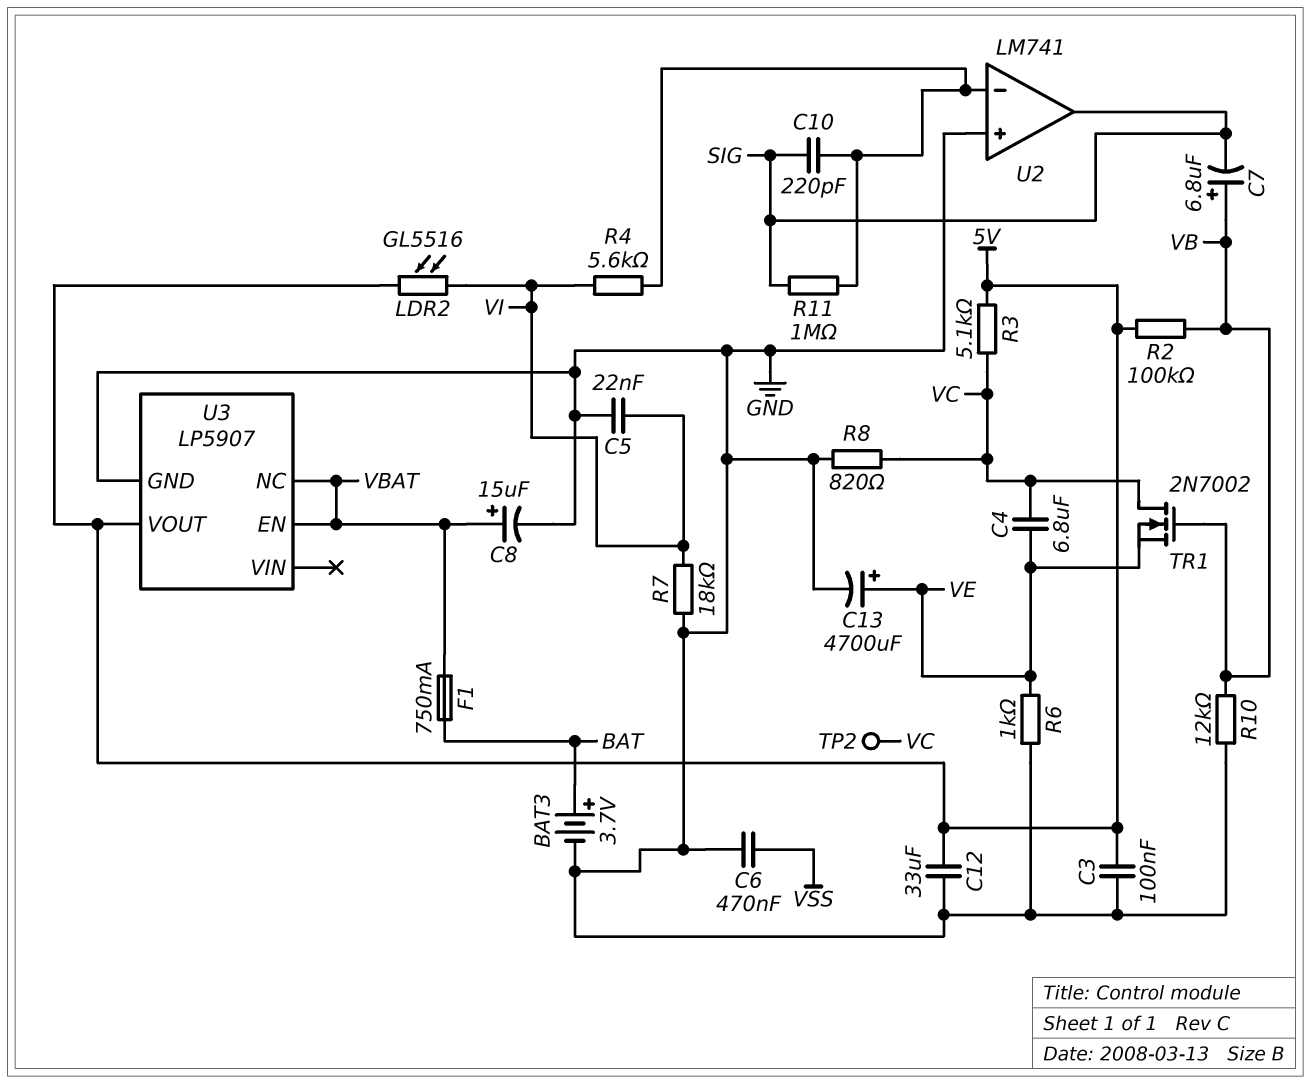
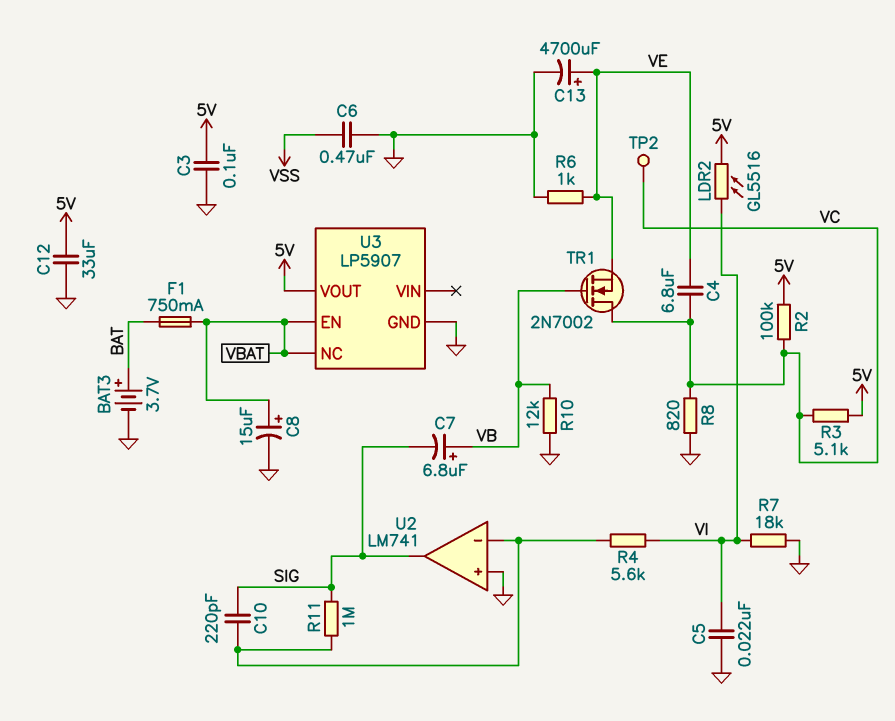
R2: 100k (5V, VB) -> 100k (5V, VC)

